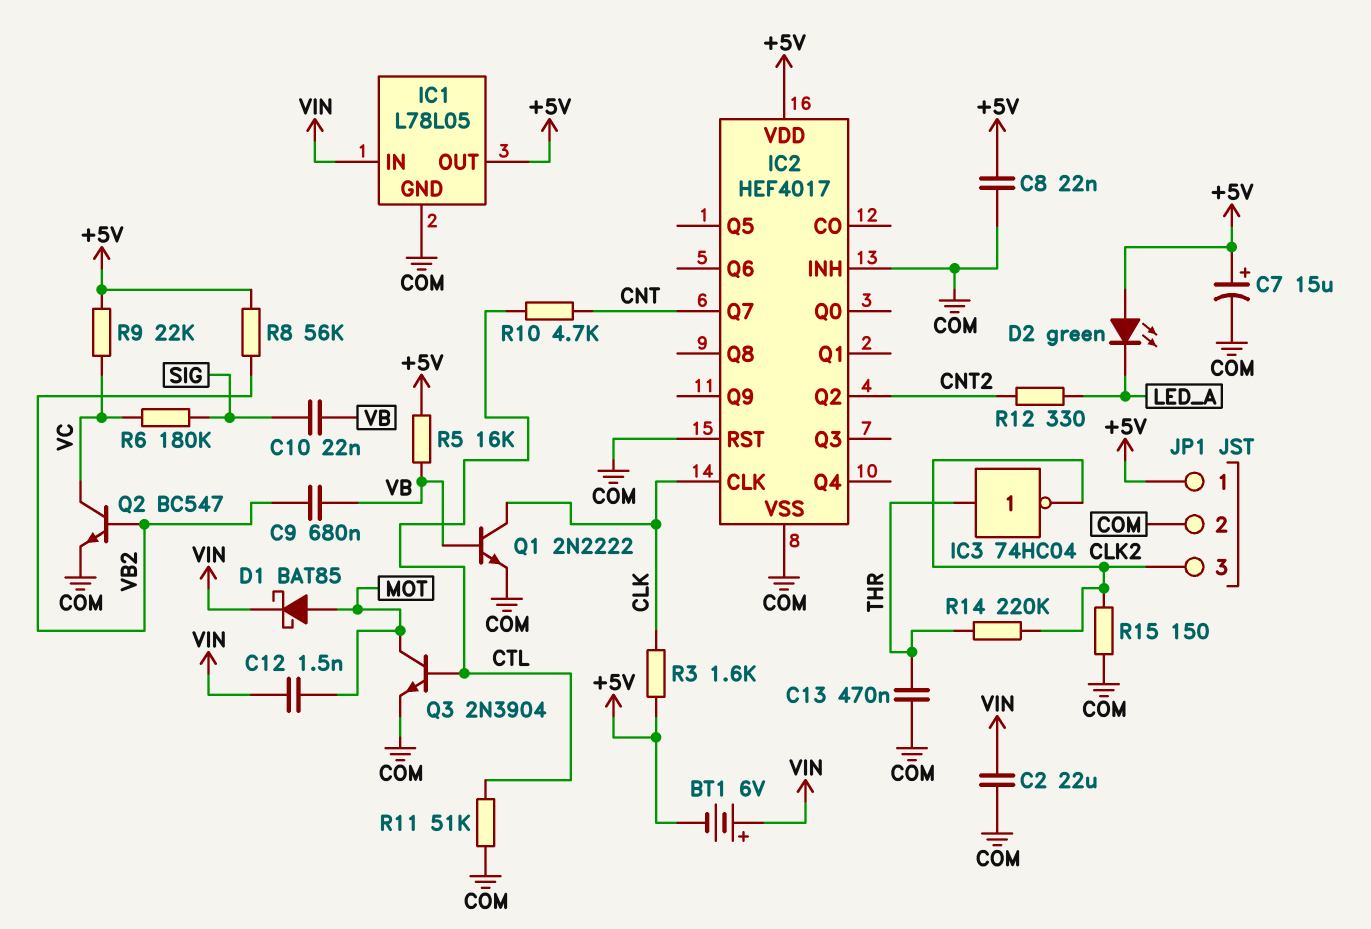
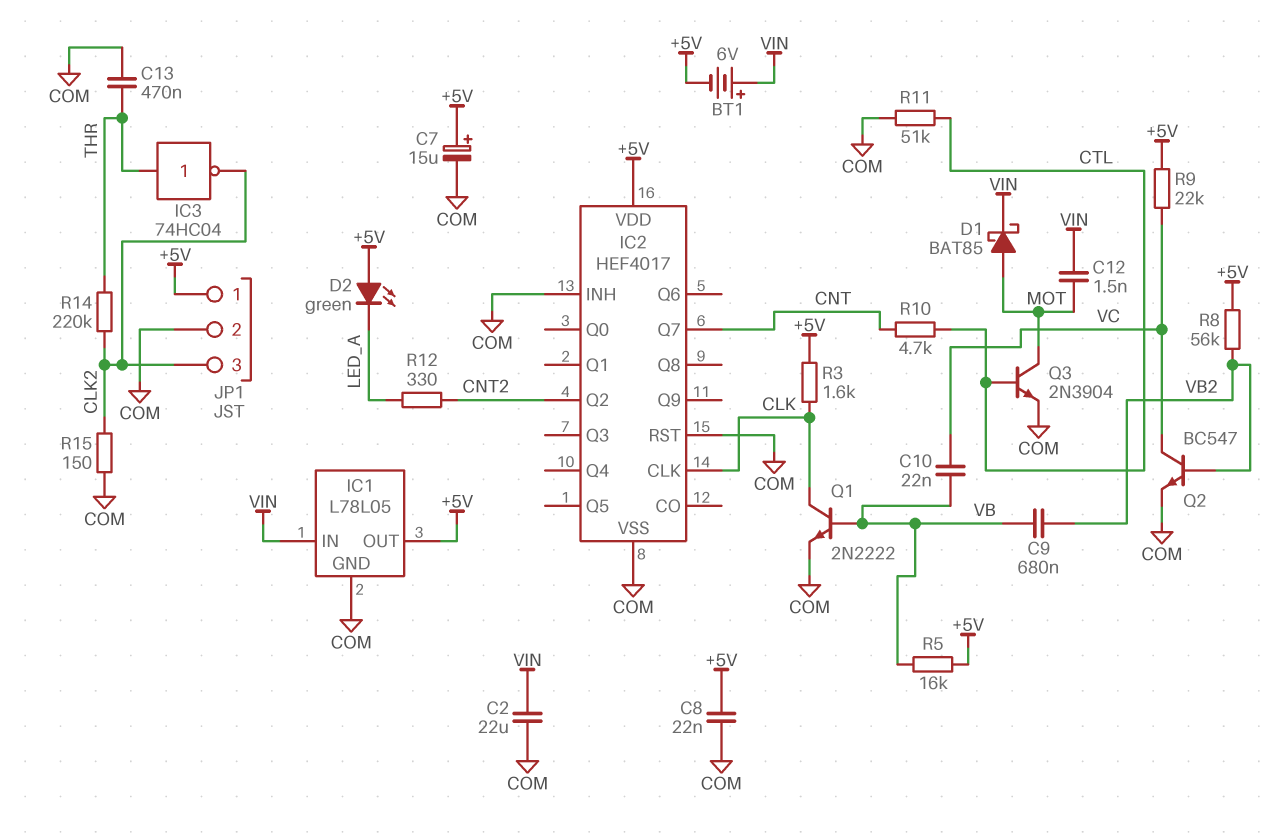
C10: 22nF (SIG, VB) -> 22nF (VB, VC)
R6: 180k (SIG, VC) -> none

